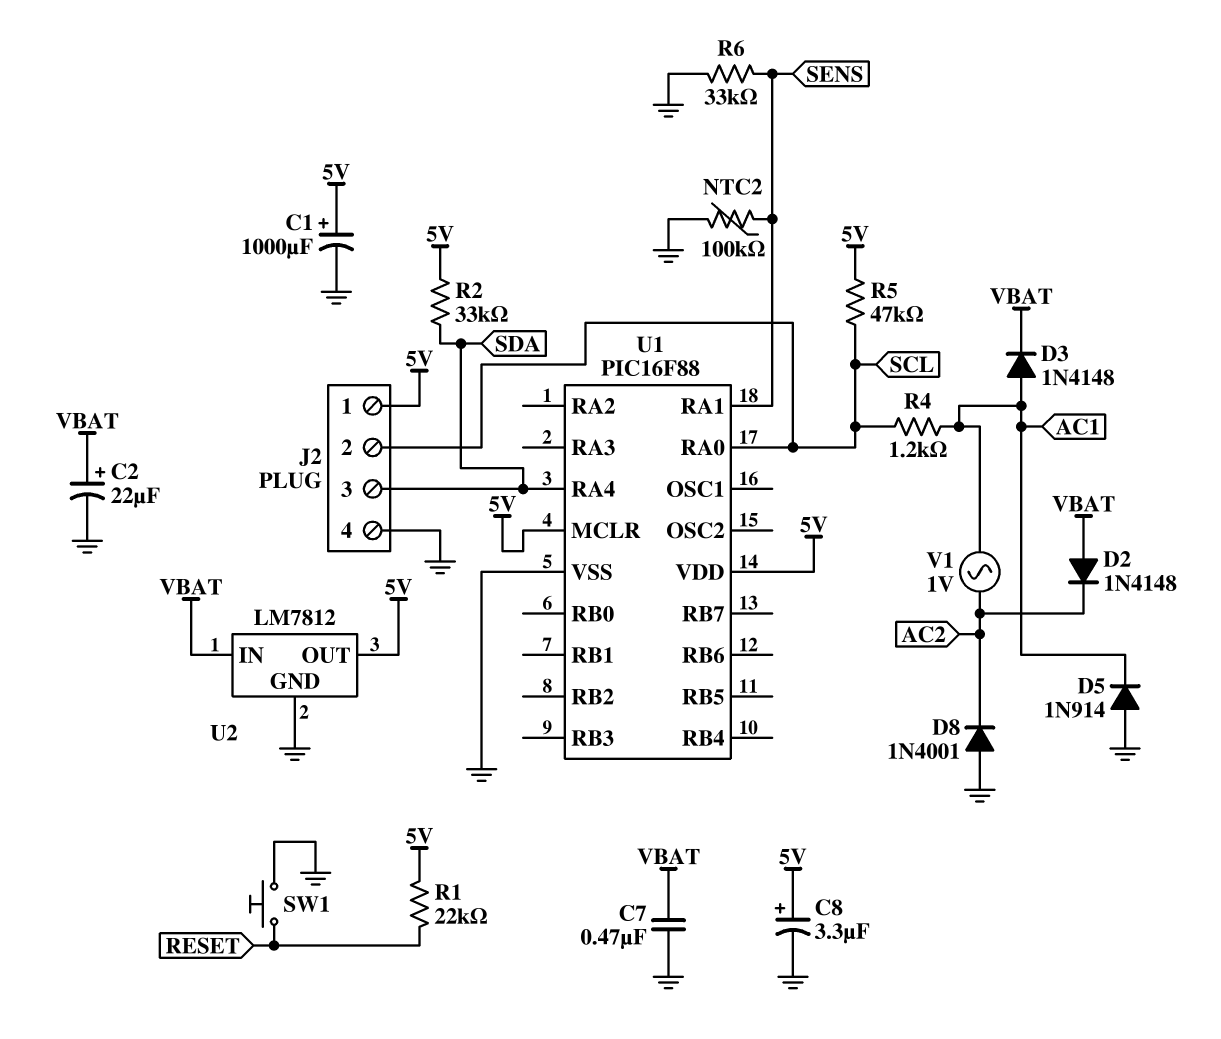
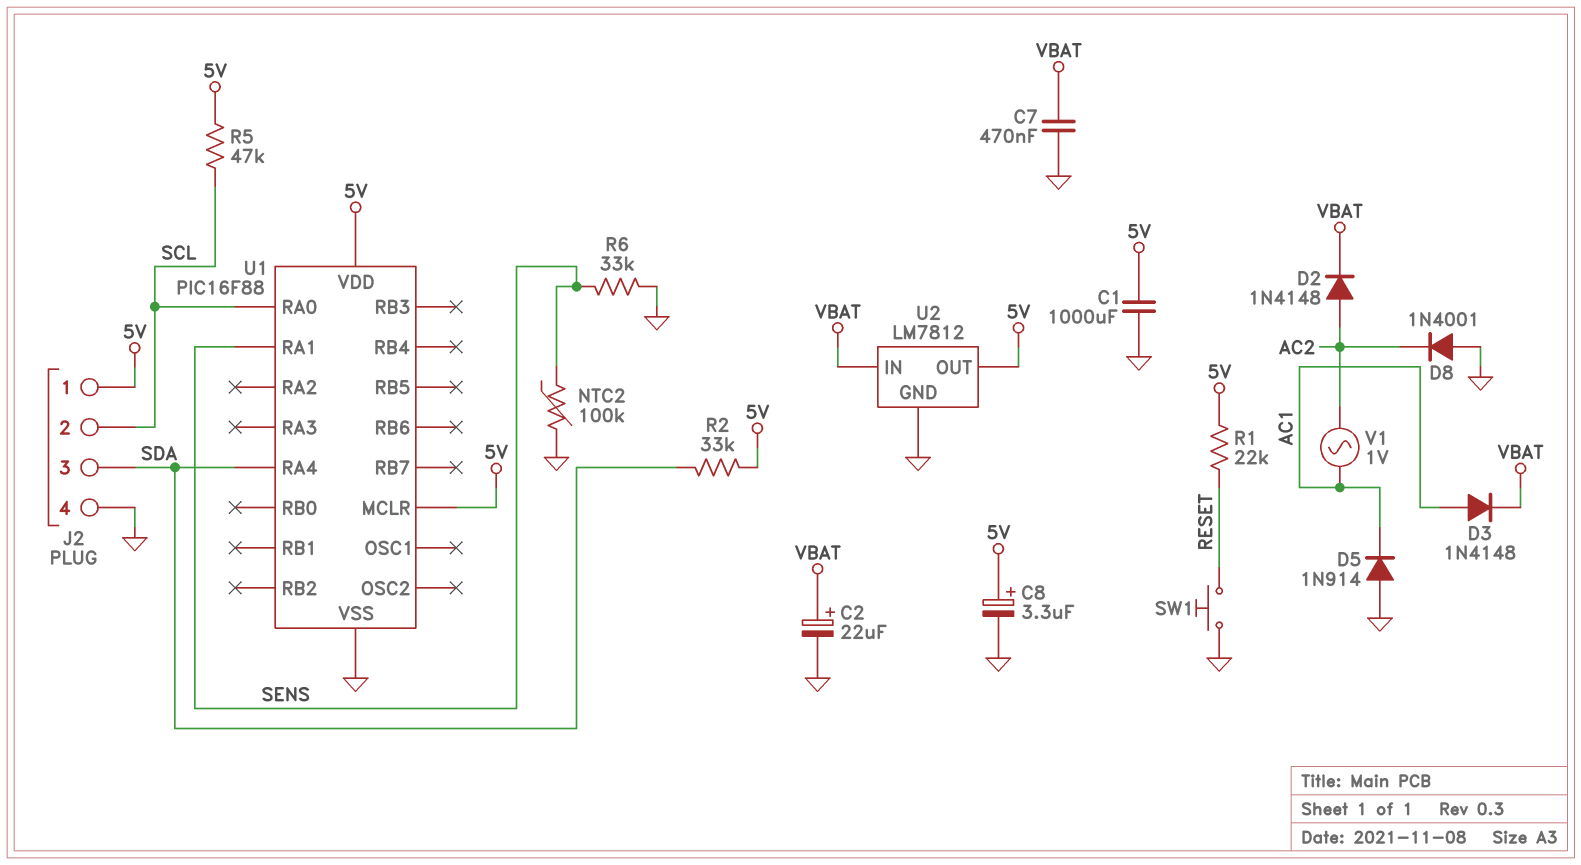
C1: 1000uF (plus 5V, minus GND) -> 1000uF (5V, GND)
D2: diode 1N4148 (A VBAT, K AC2) -> diode 1N4148 (A AC2, K VBAT)
R4: 1.2k (AC1, SCL) -> none

